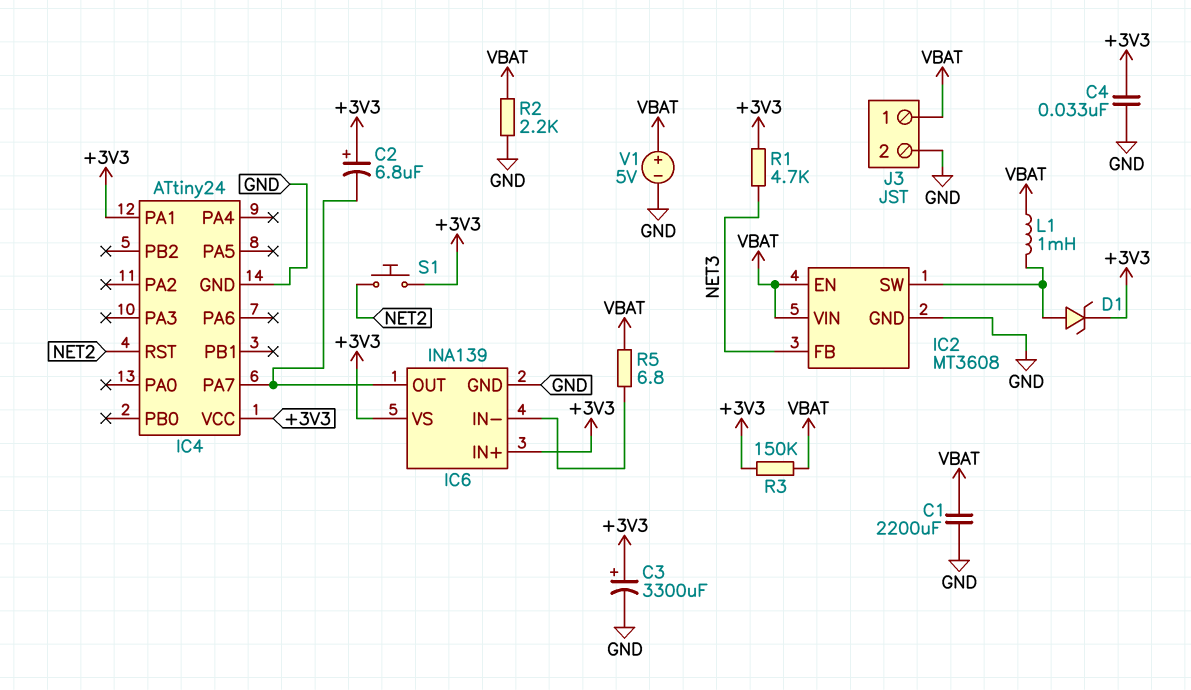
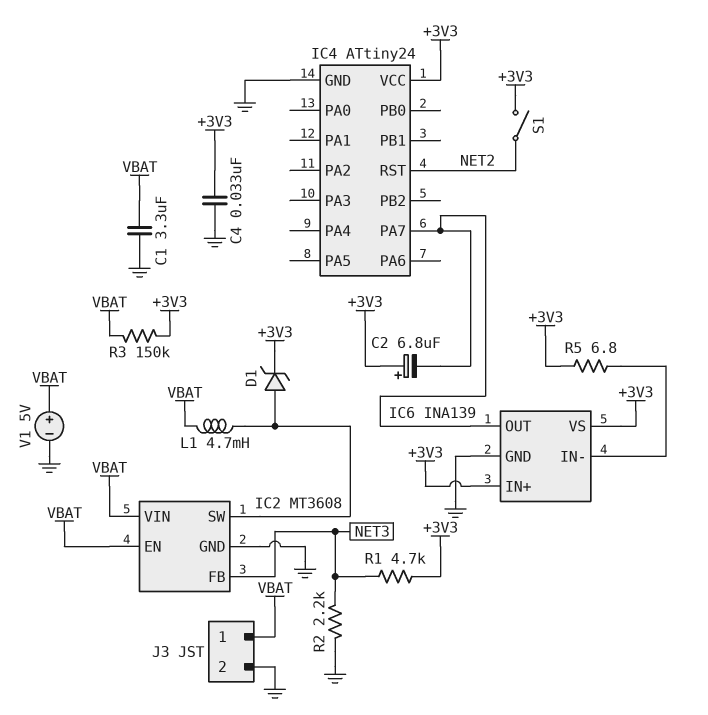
C1: 2200uF (GND, VBAT) -> 3.3uF (GND, VBAT)
C3: 3300uF (plus +3V3, minus GND) -> none
IC4 pin PA1: +3V3 -> none
L1: 1mH (IC2/SW, VBAT) -> 4.7mH (IC2/SW, VBAT)
R2: 2.2k (GND, VBAT) -> 2.2k (GND, NET3)
R5: 6.8 (IC6/IN-, VBAT) -> 6.8 (+3V3, IC6/IN-)
S1: button (+3V3, NET2) -> switch (+3V3, NET2)

